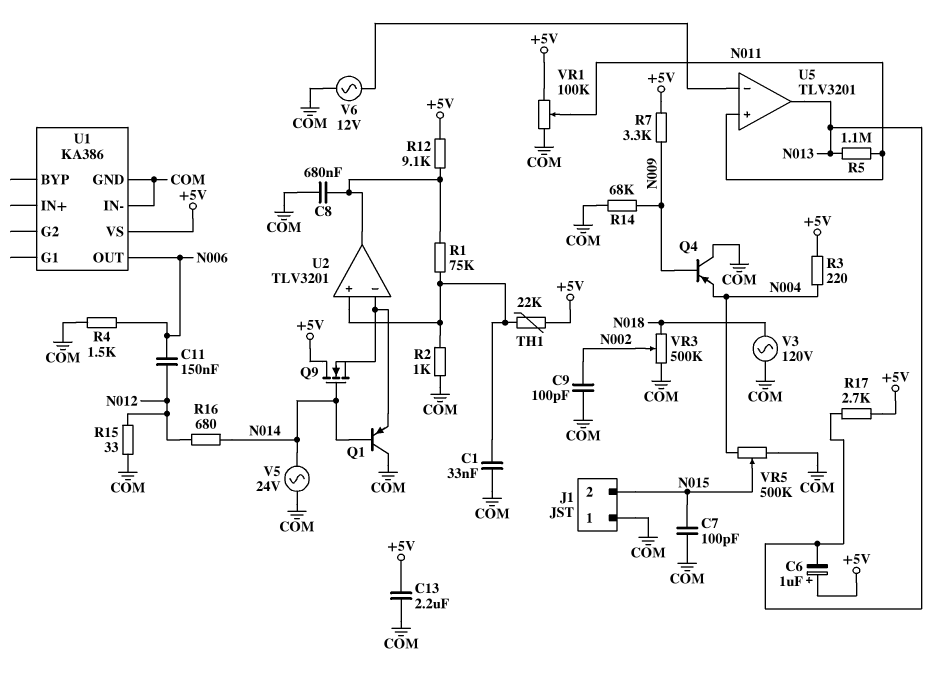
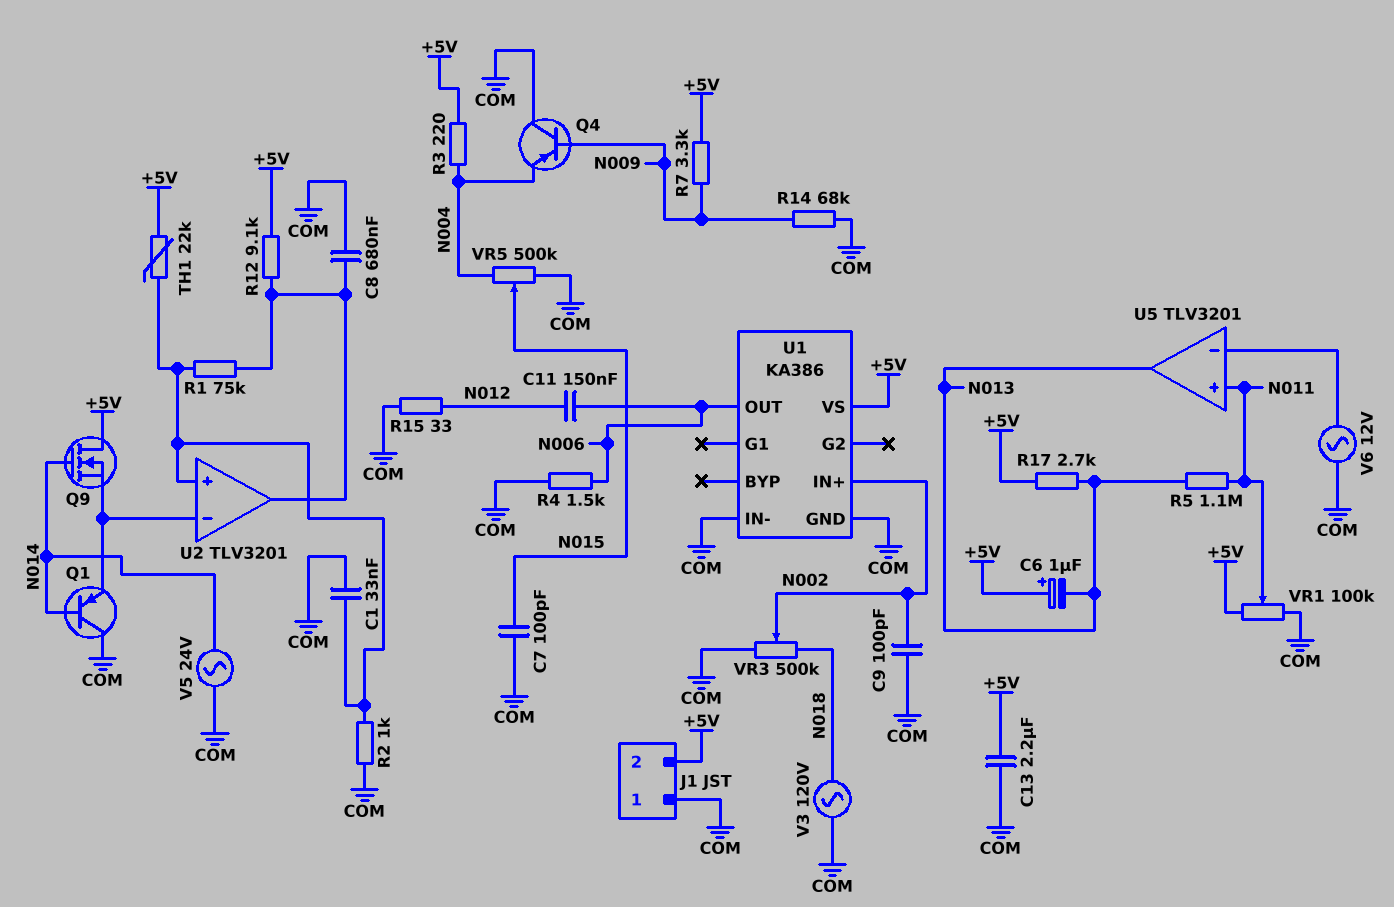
J1 pin 2: N015 -> +5V
R16: 680 (N012, N014) -> none
U1 pin IN+: none -> N002

